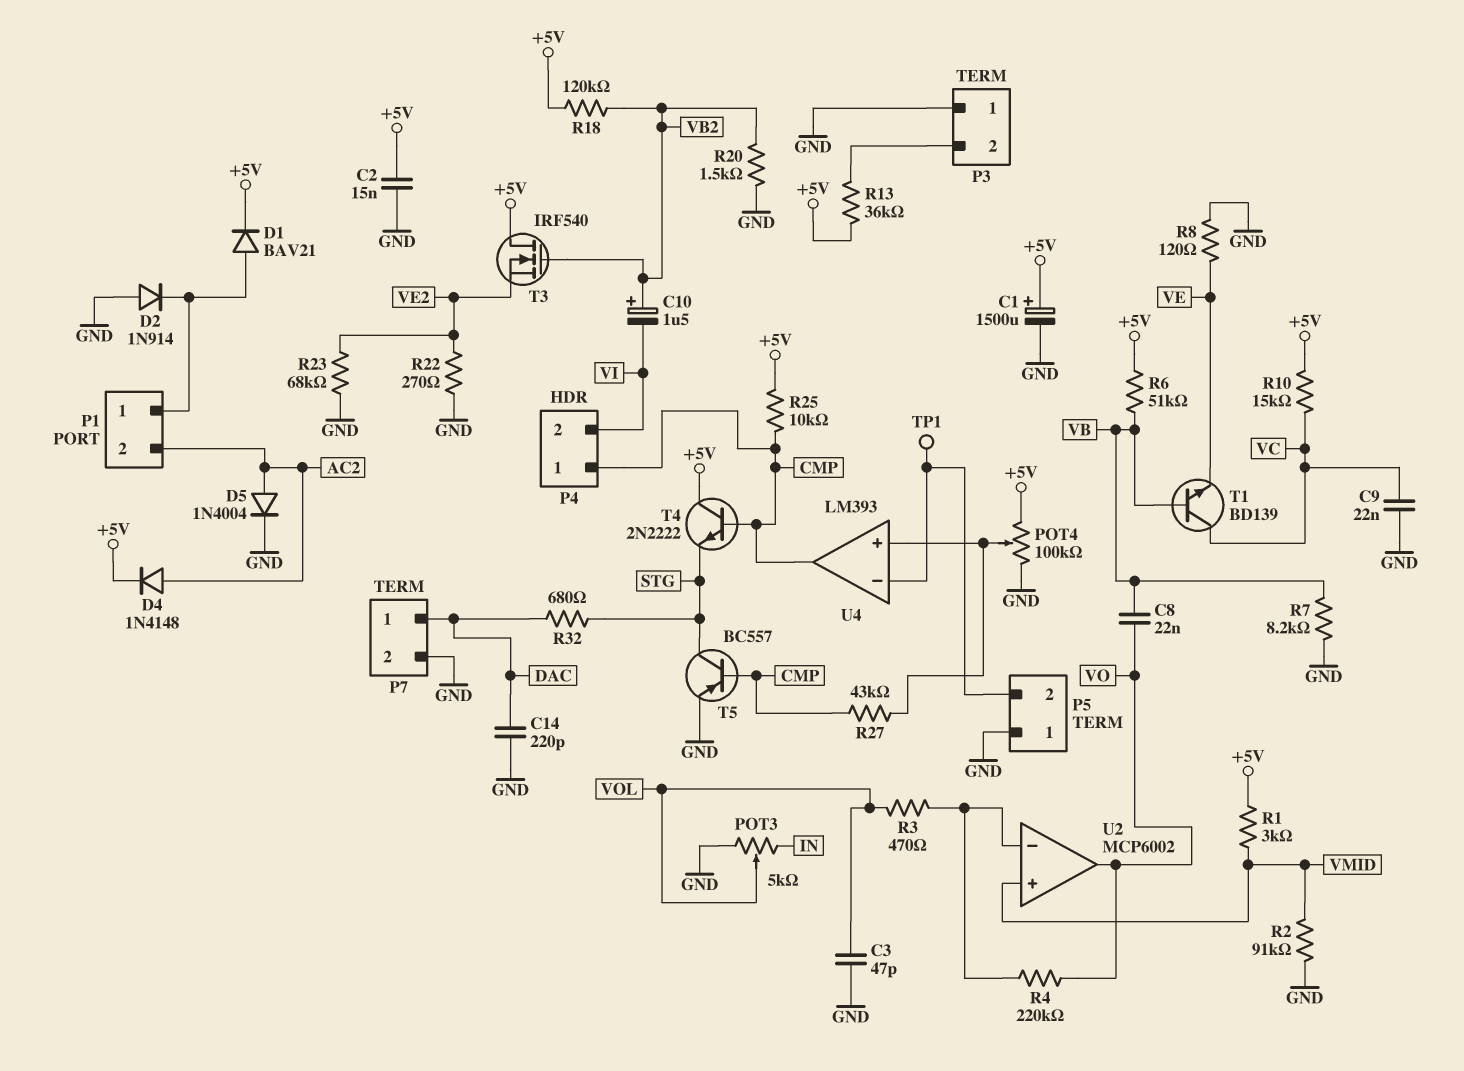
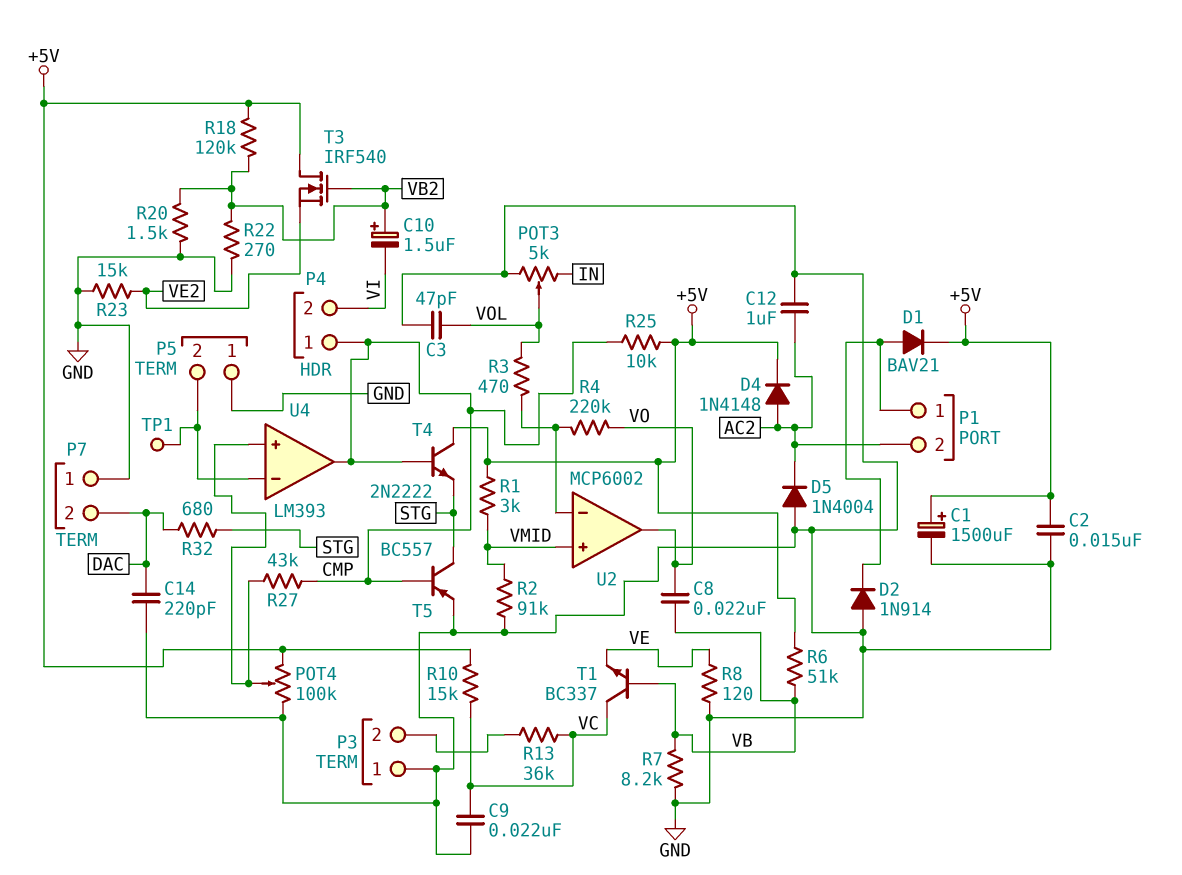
C12: none -> 1uF (AC2, GND)
D5: diode 1N4004 (A AC2, K GND) -> diode 1N4004 (A GND, K AC2)
P7 pin 1: DAC -> GND
P7 pin 2: GND -> DAC
R13: 36k (+5V, P3/2) -> 36k (P3/2, VC)
R22: 270 (GND, VE2) -> 270 (GND, VB2)
R23: 68k (GND, VE2) -> 15k (GND, VE2)
T1: NPN BD139 (B VB, C VC, E VE) -> NPN BC337 (B VB, C VC, E VE)

